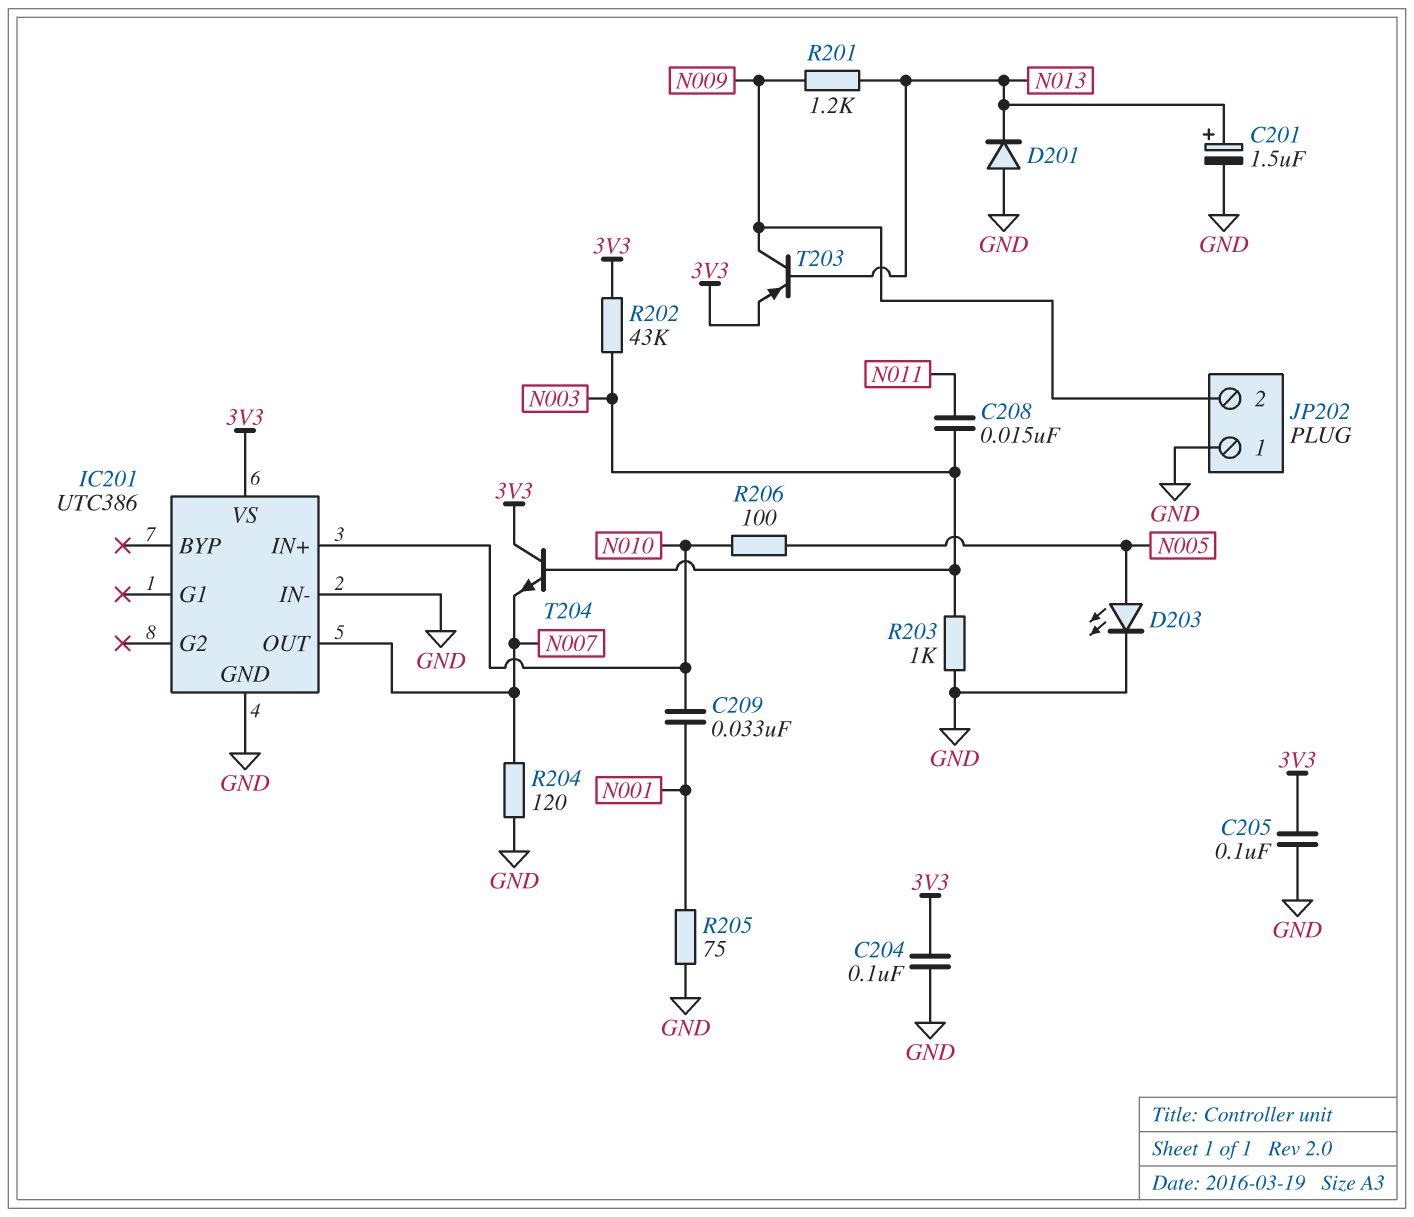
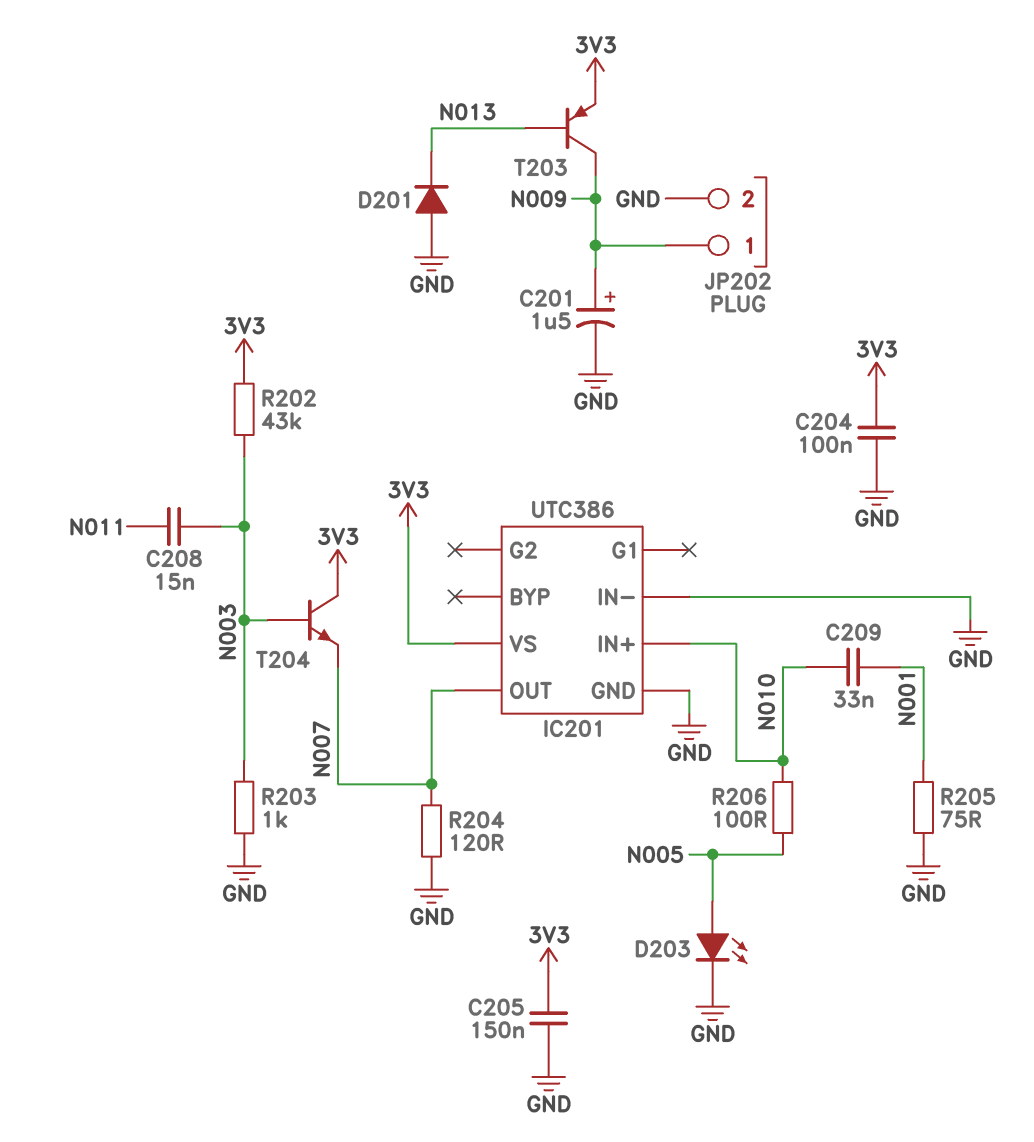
C201: 1.5uF (plus N013, minus GND) -> 1.5uF (plus N009, minus GND)
C205: 100nF (3V3, GND) -> 150nF (3V3, GND)
JP202 pin 1: GND -> N009
JP202 pin 2: N009 -> GND
R201: 1.2k (N009, N013) -> none

